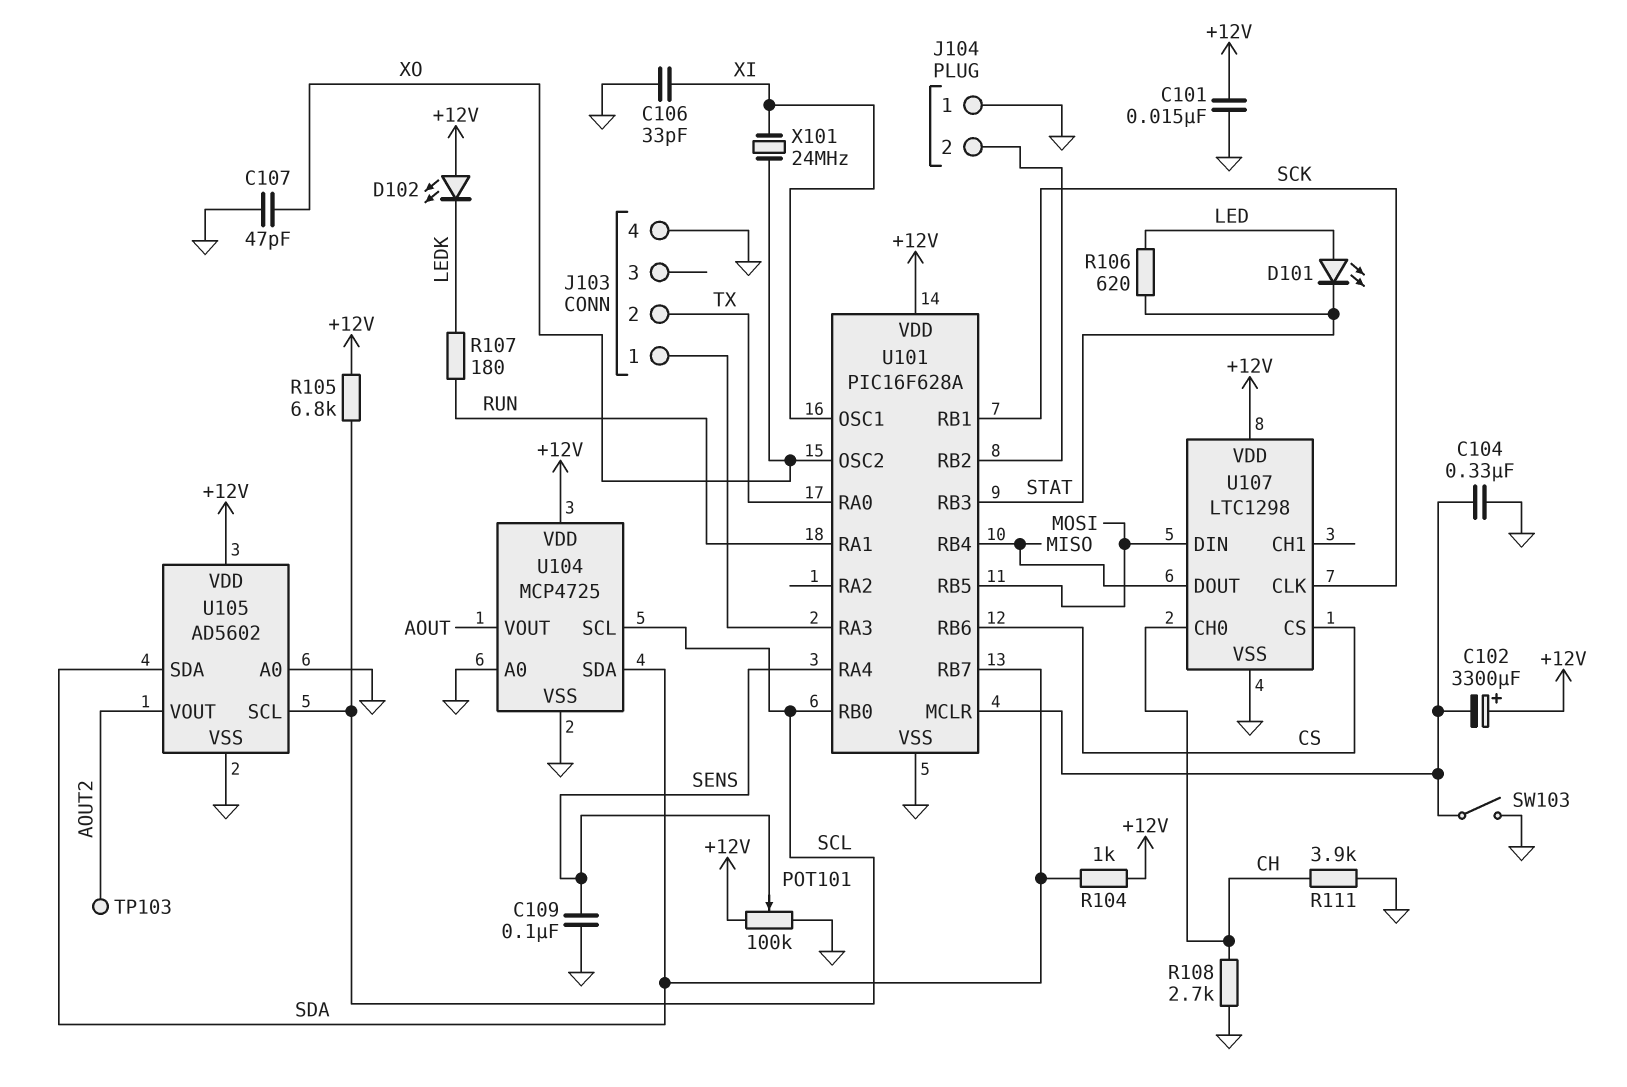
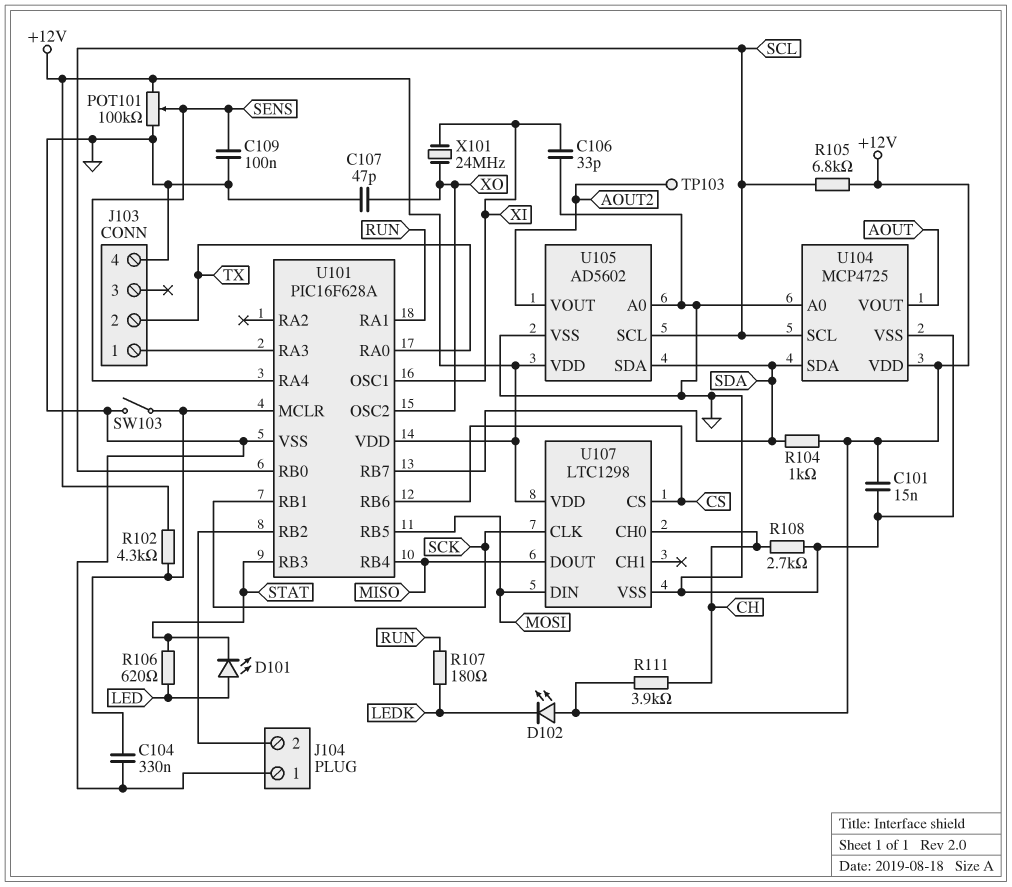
C102: 3300uF (plus +12V, minus U101/MCLR) -> none
R102: none -> 4.3k (+12V, U101/MCLR)
R111: 3.9k (CH, GND) -> 3.9k (+12V, CH)

